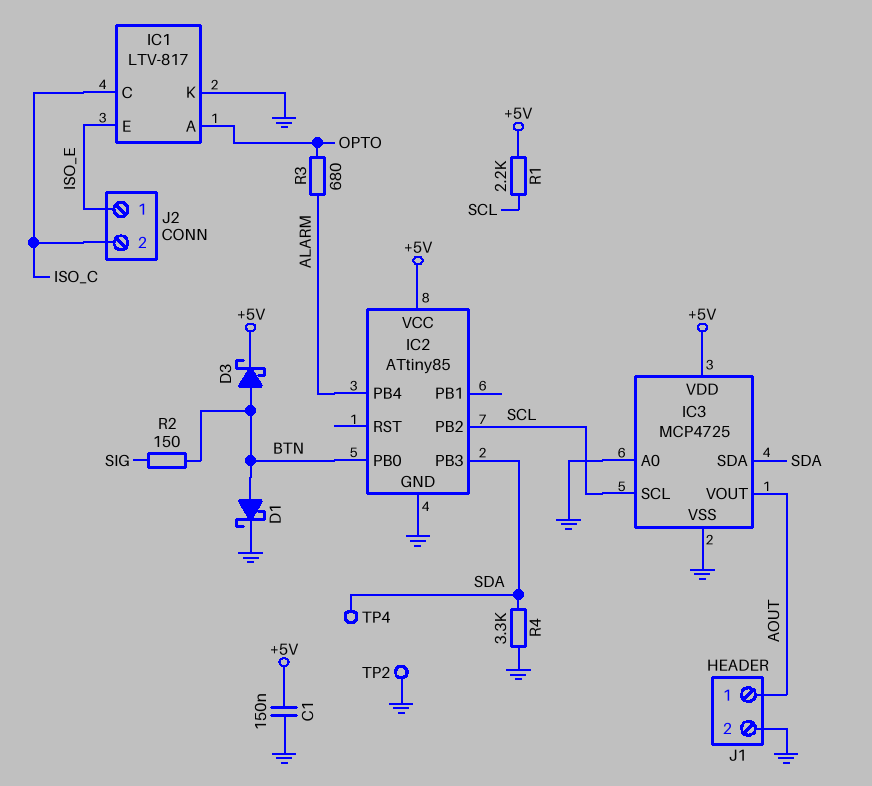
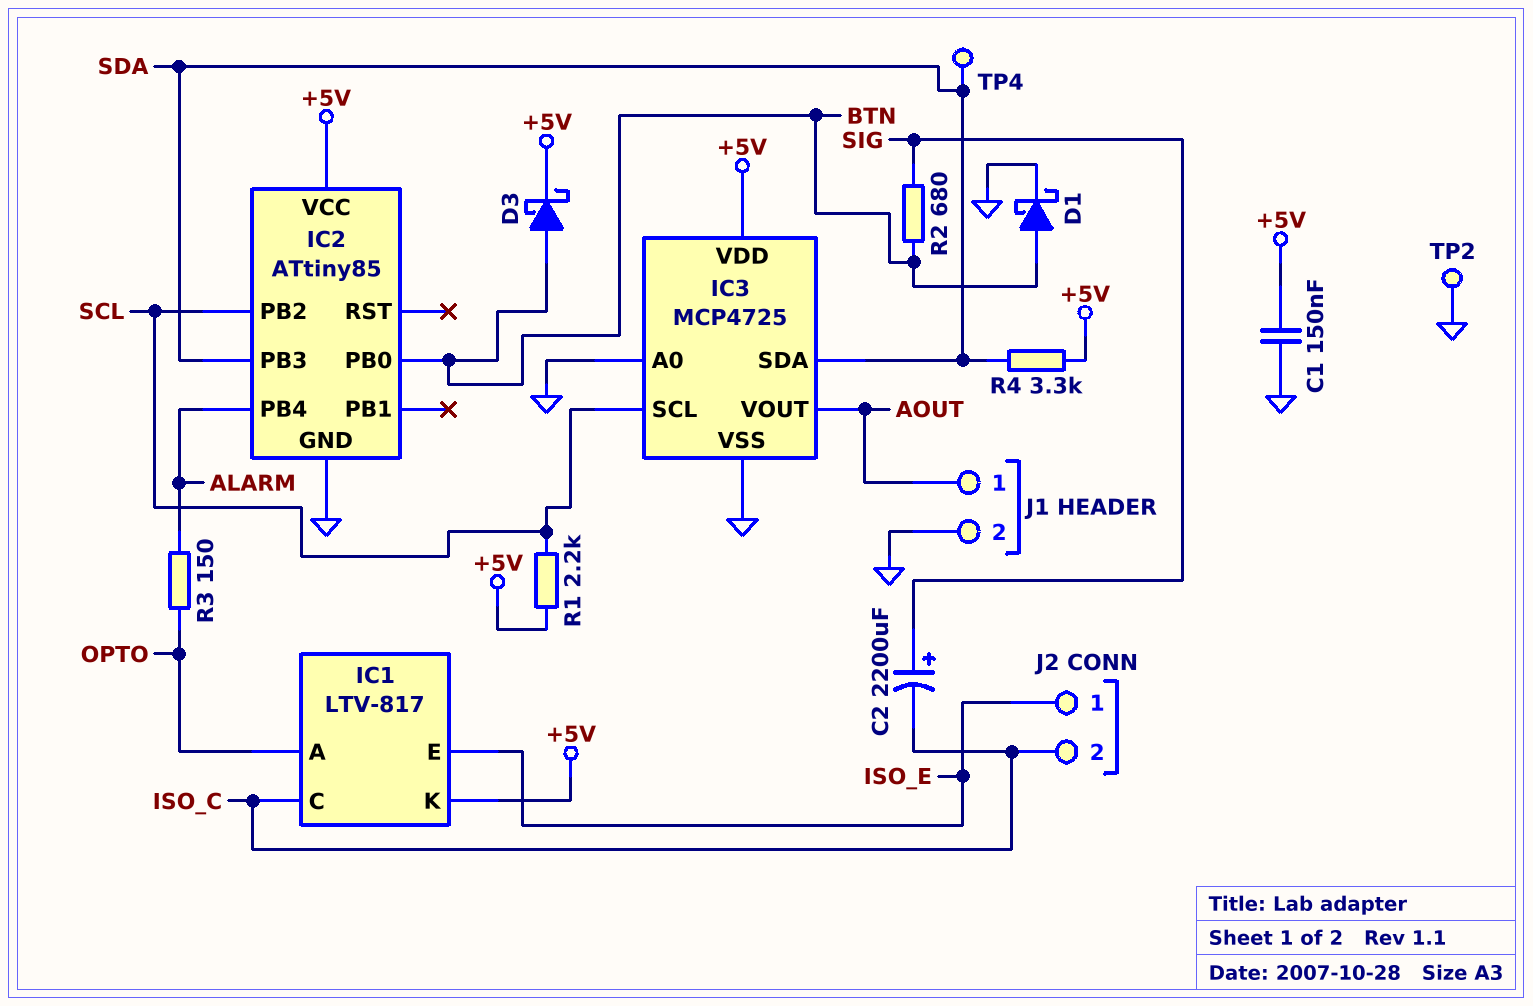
C2: none -> 2200uF (plus SIG, minus ISO_C)
IC1 pin K: GND -> +5V
R2: 150 (BTN, SIG) -> 680 (BTN, SIG)
R3: 680 (ALARM, OPTO) -> 150 (ALARM, OPTO)
R4: 3.3k (GND, SDA) -> 3.3k (+5V, SDA)

